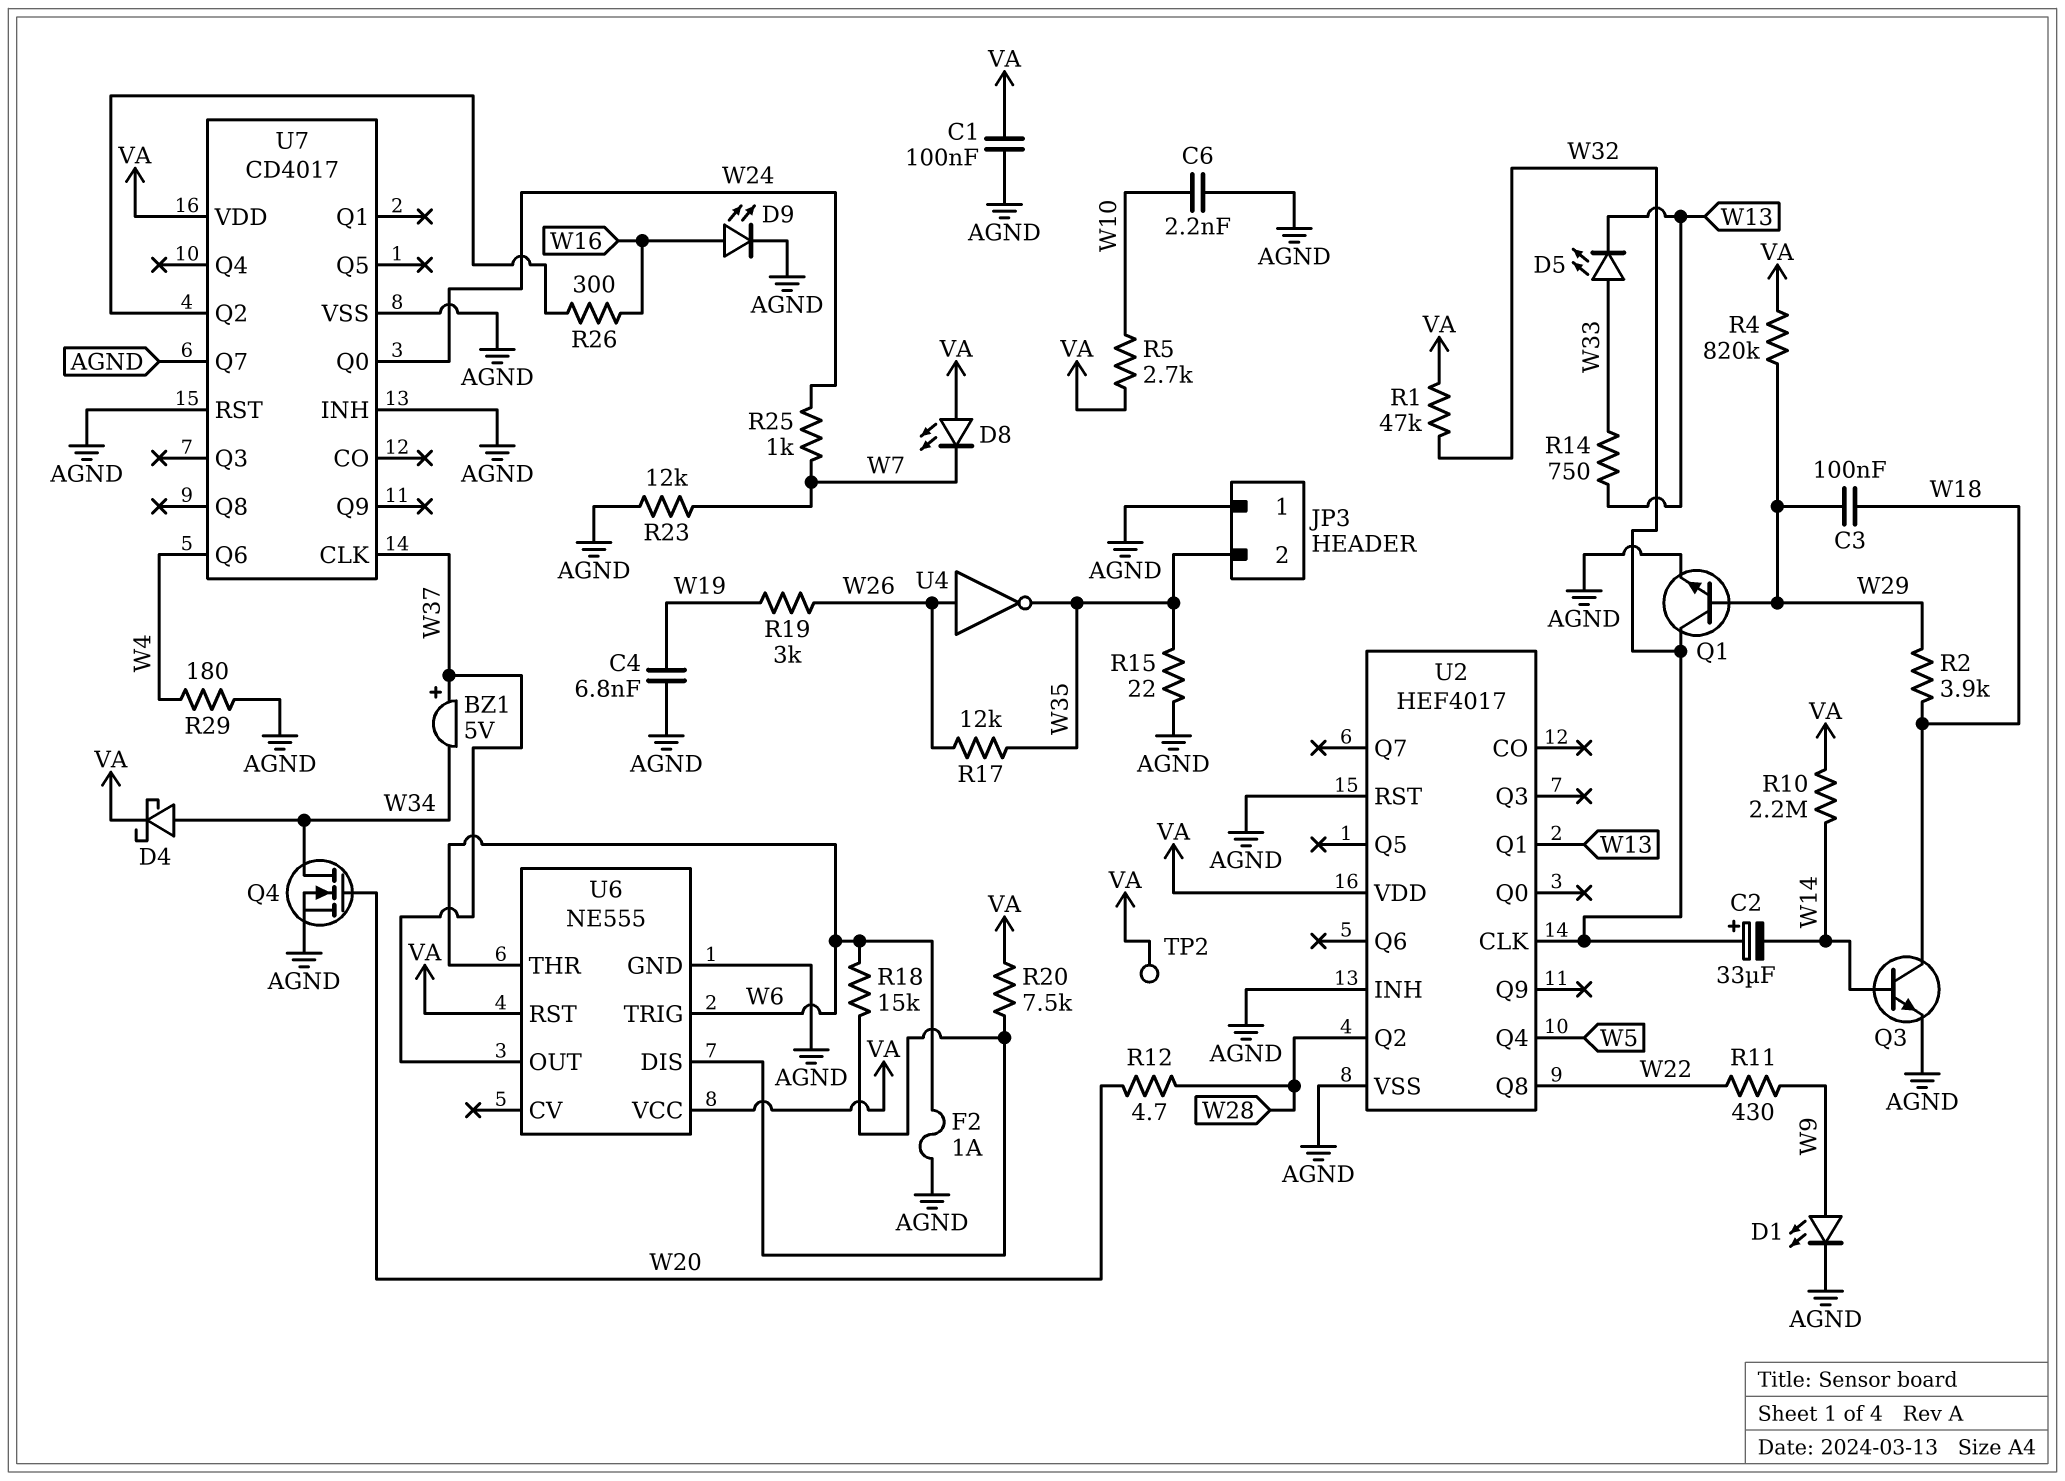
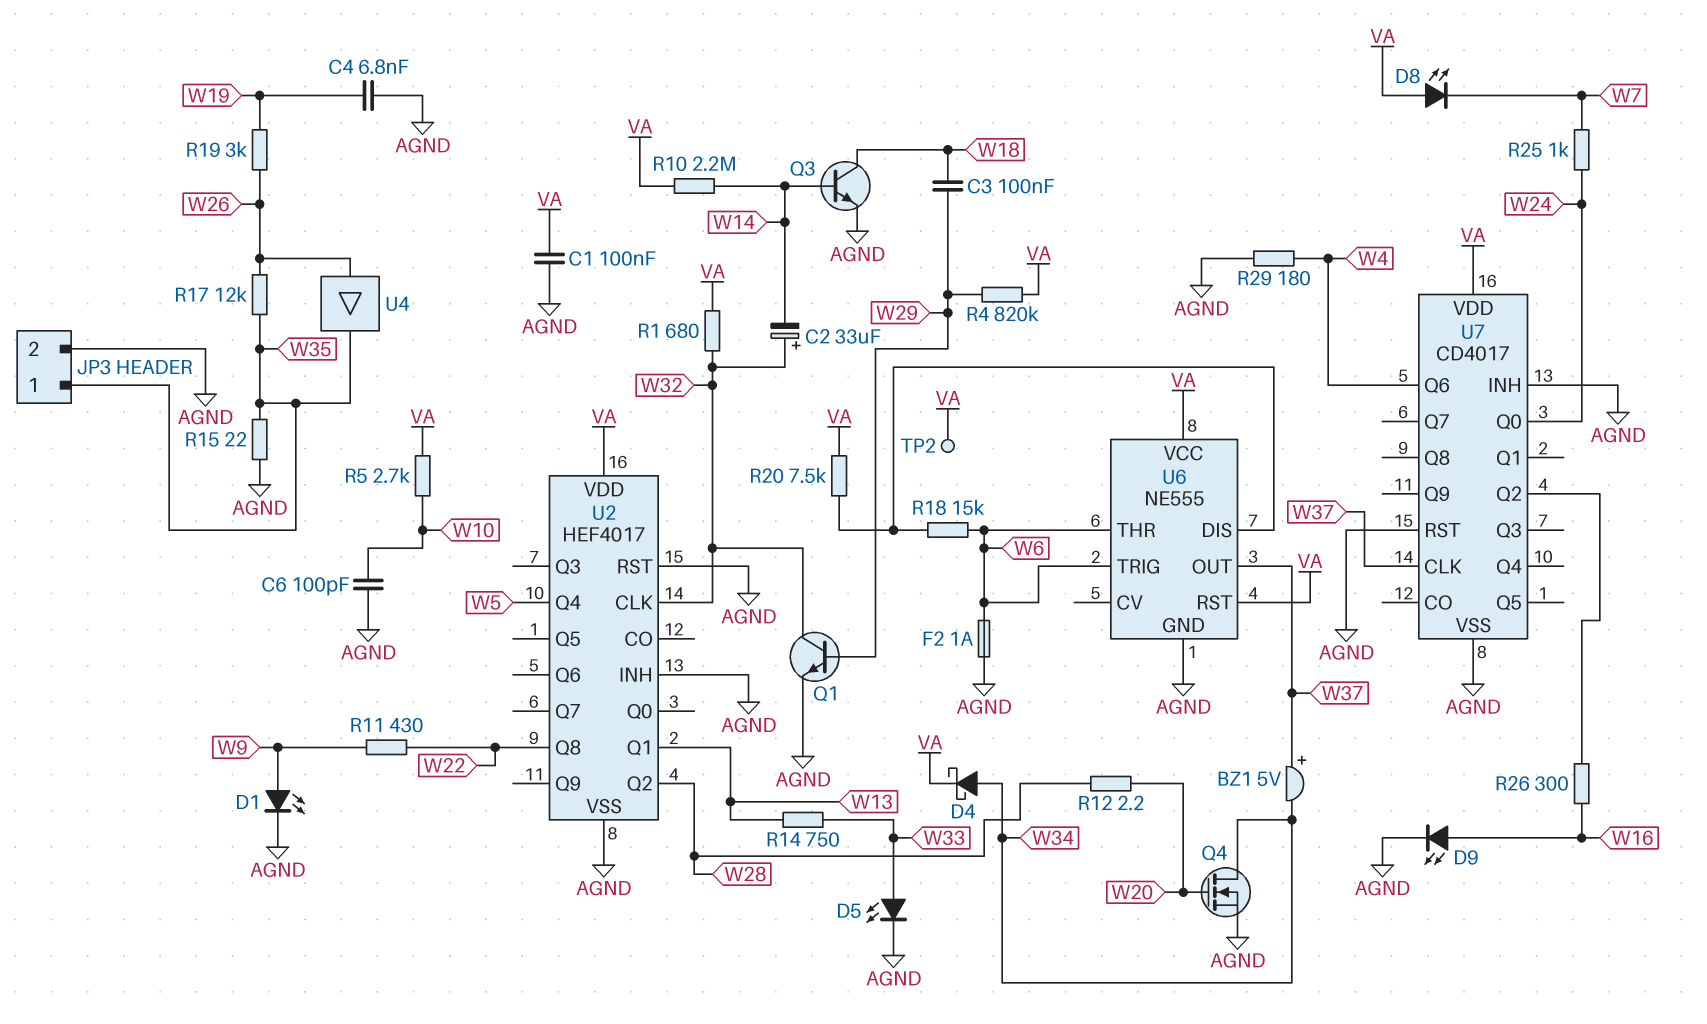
C6: 2.2nF (AGND, W10) -> 100pF (AGND, W10)
D5: LED (A W33, K W13) -> LED (A W33, K AGND)
JP3 pin 1: AGND -> W35
JP3 pin 2: W35 -> AGND
R1: 47k (VA, W32) -> 680 (VA, W32)
R2: 3.9k (W18, W29) -> none
R12: 4.7 (W20, W28) -> 2.2 (W20, W28)
R23: 12k (AGND, W7) -> none
U4: NOT (in W26, out W35) -> buffer (in W26, out W35)
U7 pin Q7: AGND -> none

